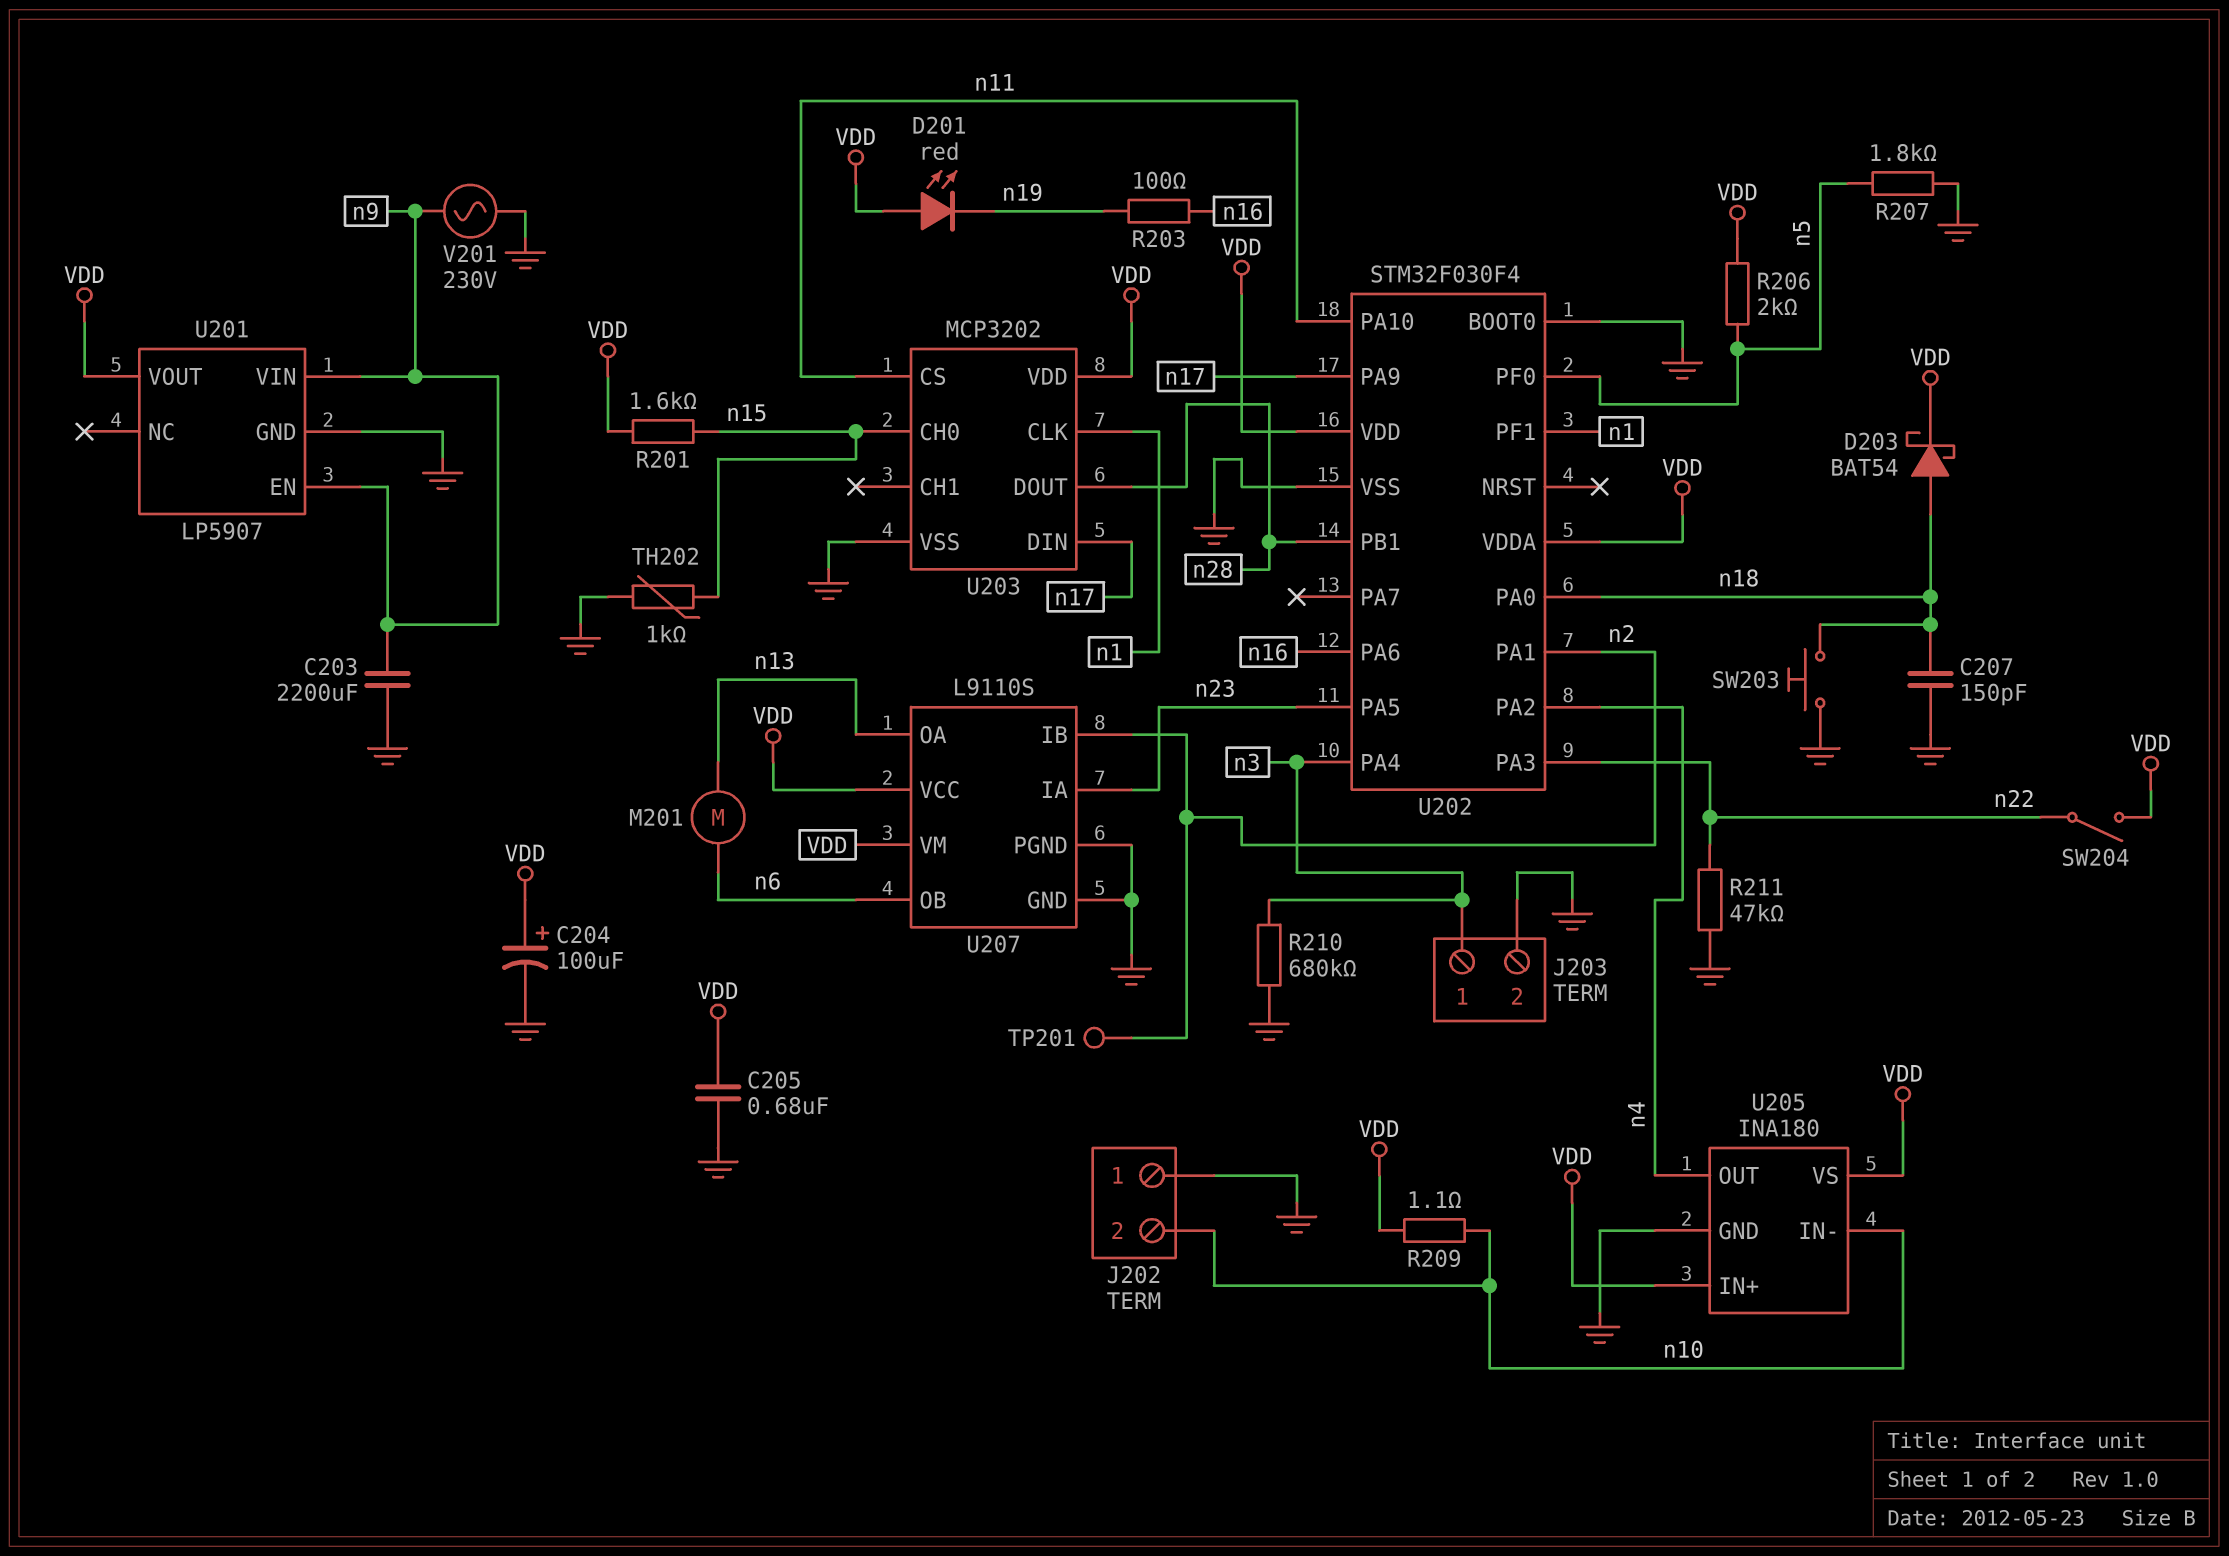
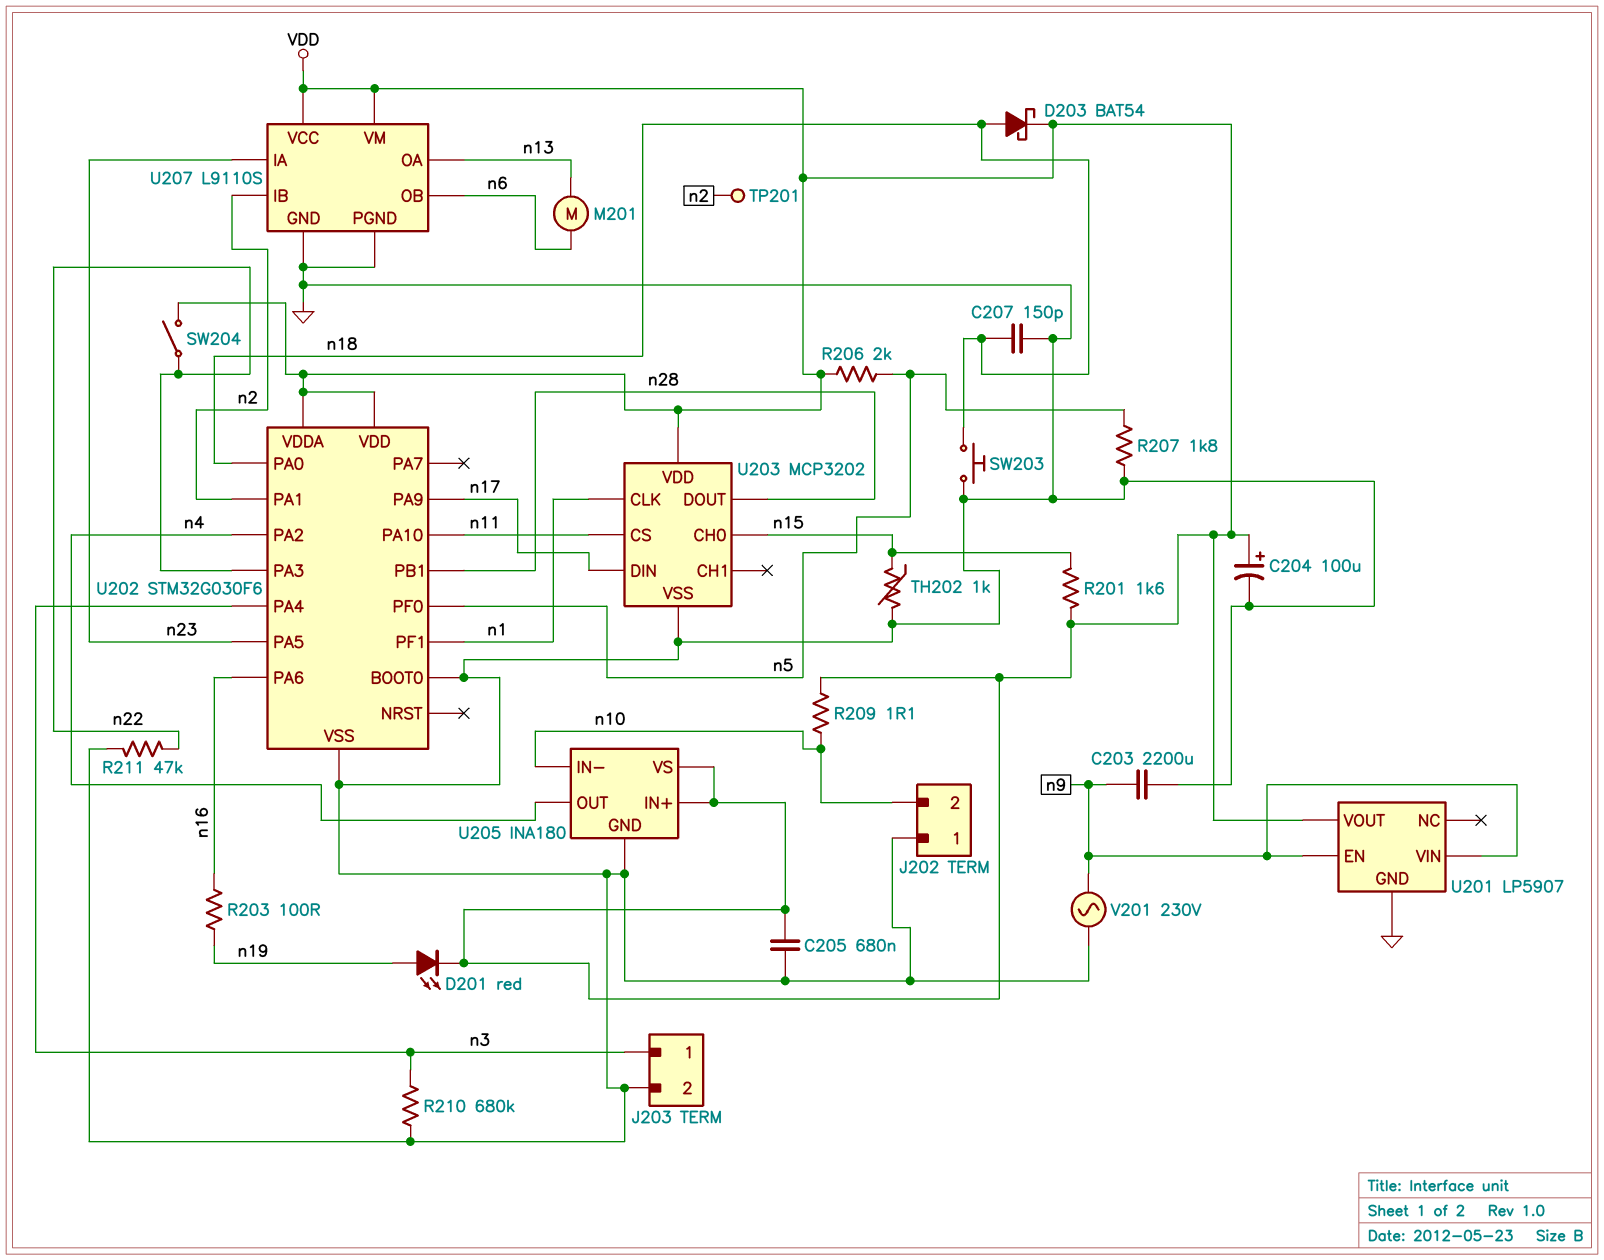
D201: LED red (A VDD, K n19) -> LED red (A n19, K VDD)
U202: STM32F030F4 -> STM32G030F6

